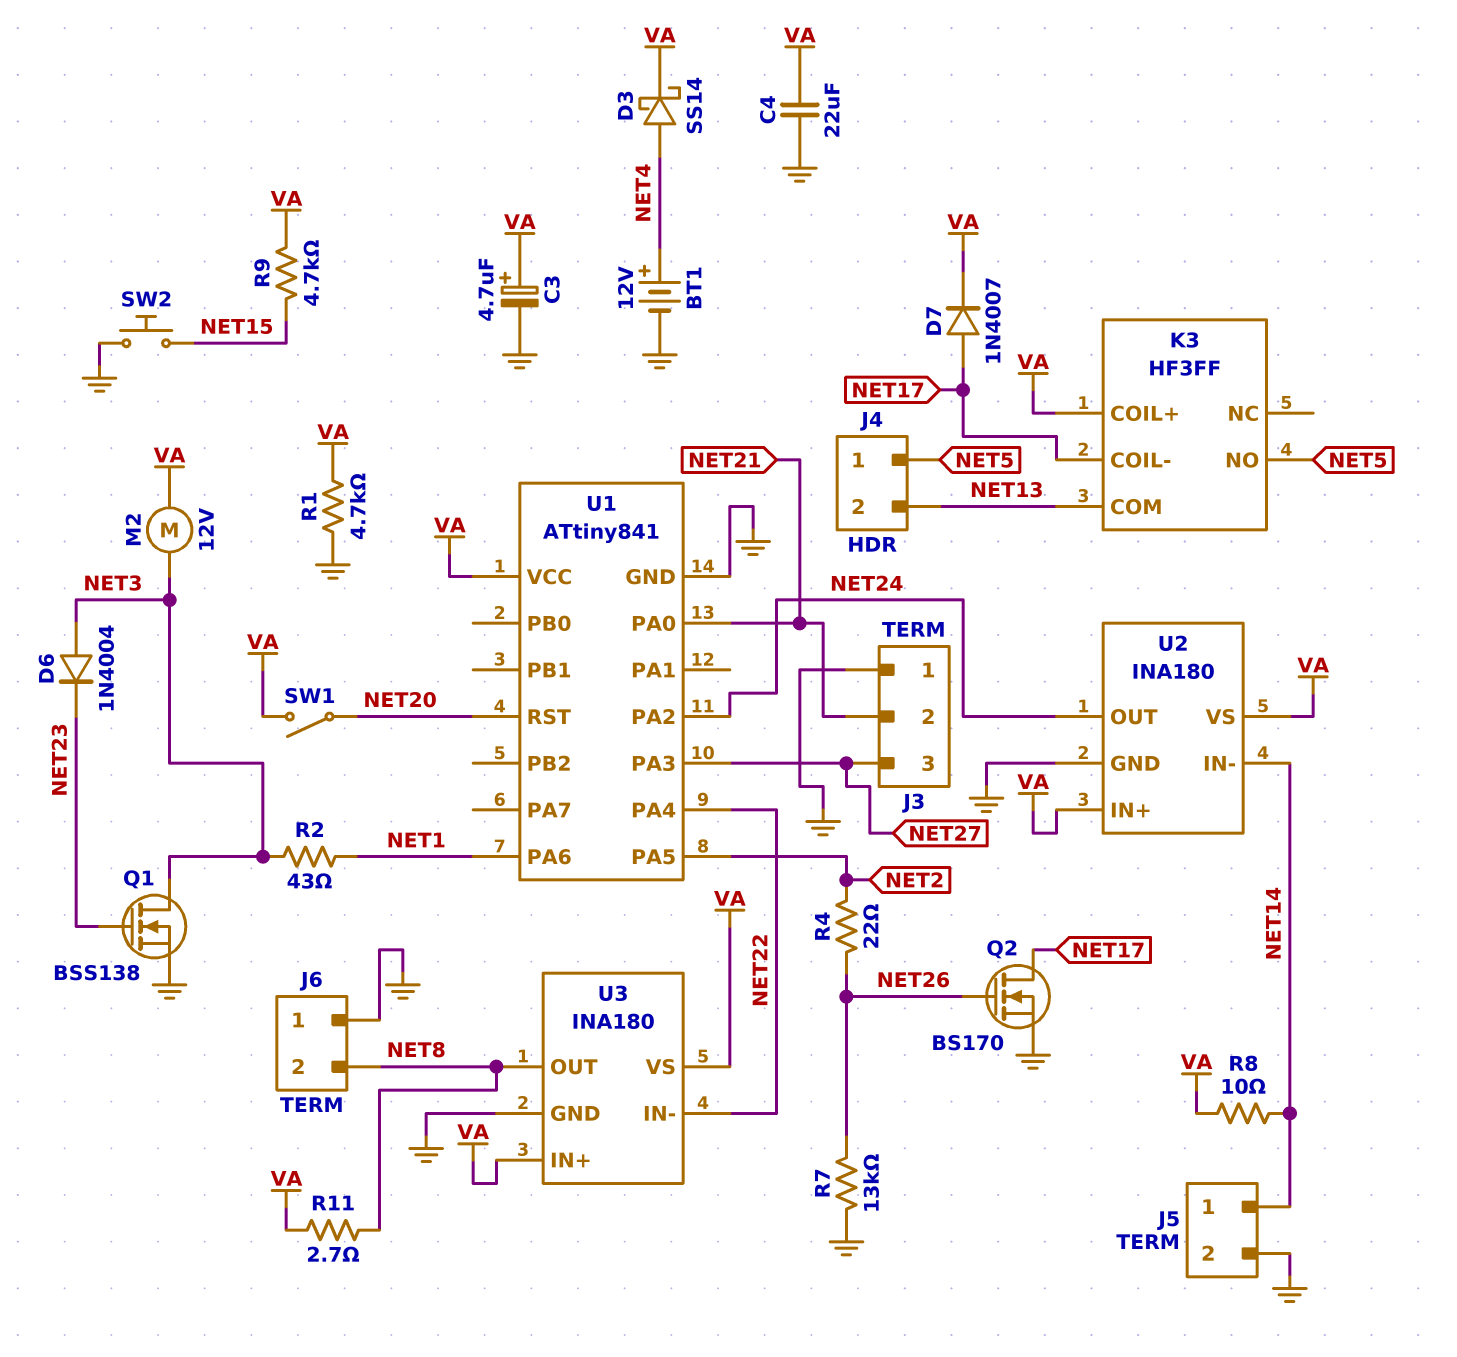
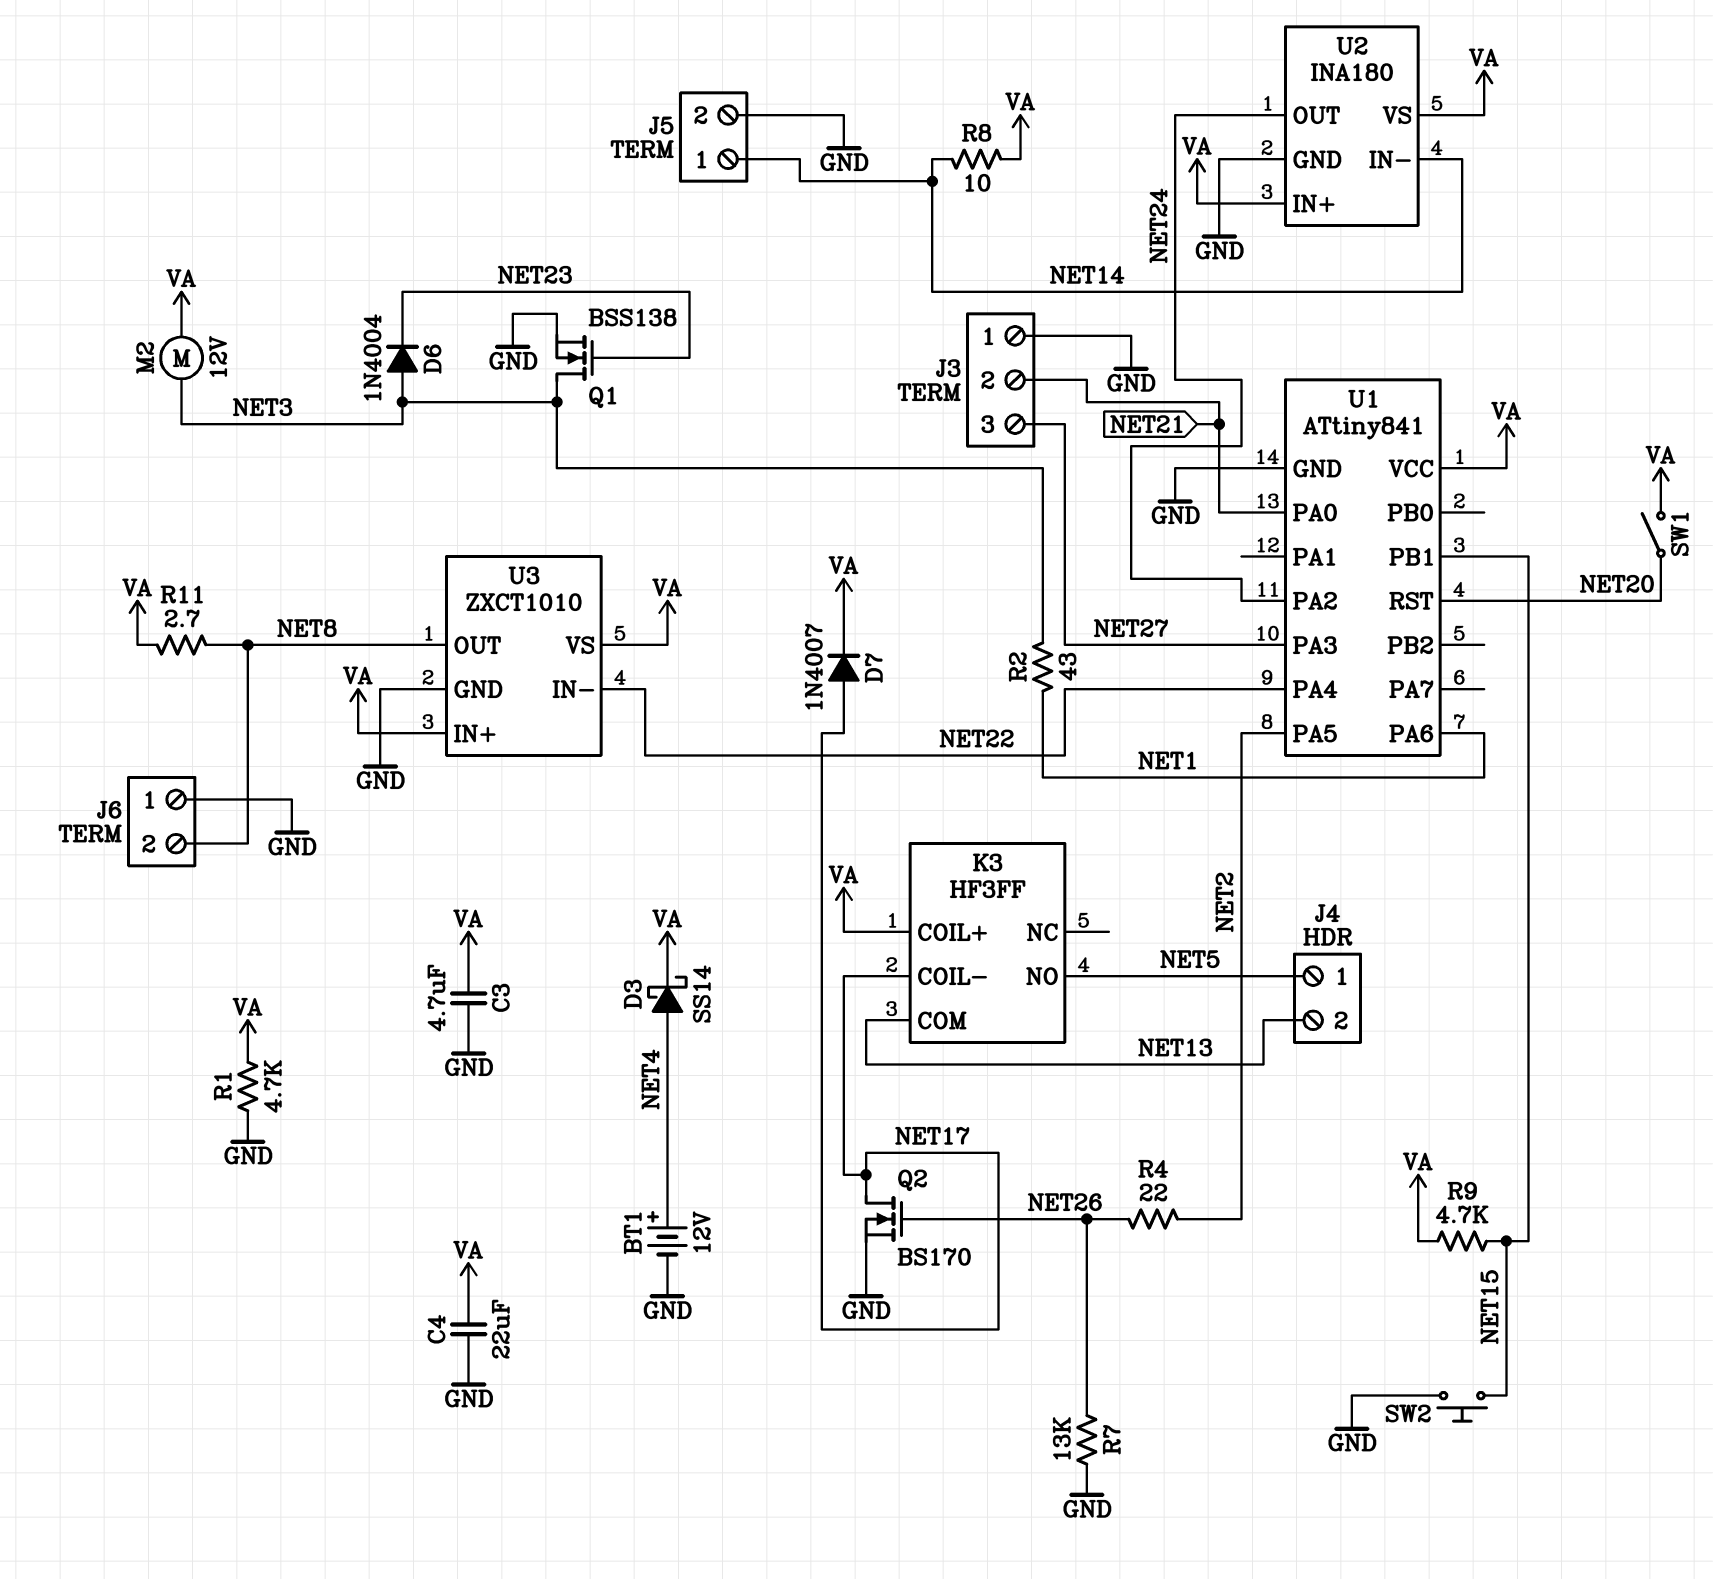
C3: 4.7uF (plus VA, minus GND) -> 4.7uF (GND, VA)
U1 pin PB1: none -> NET15
U3: INA180 -> ZXCT1010

